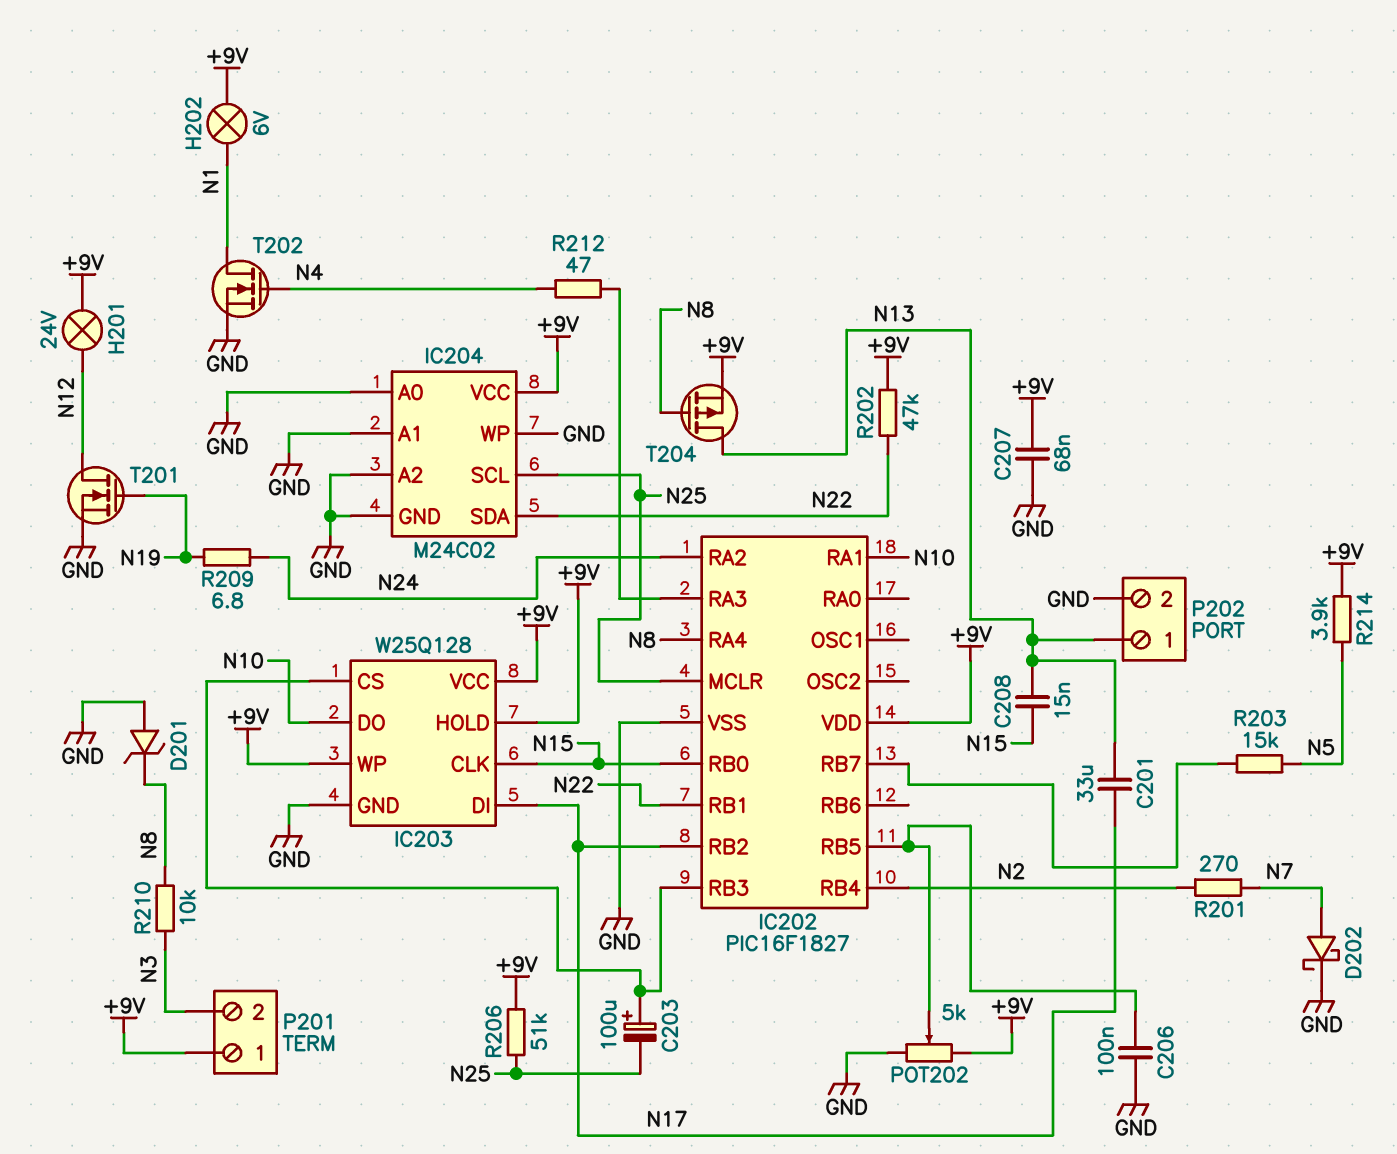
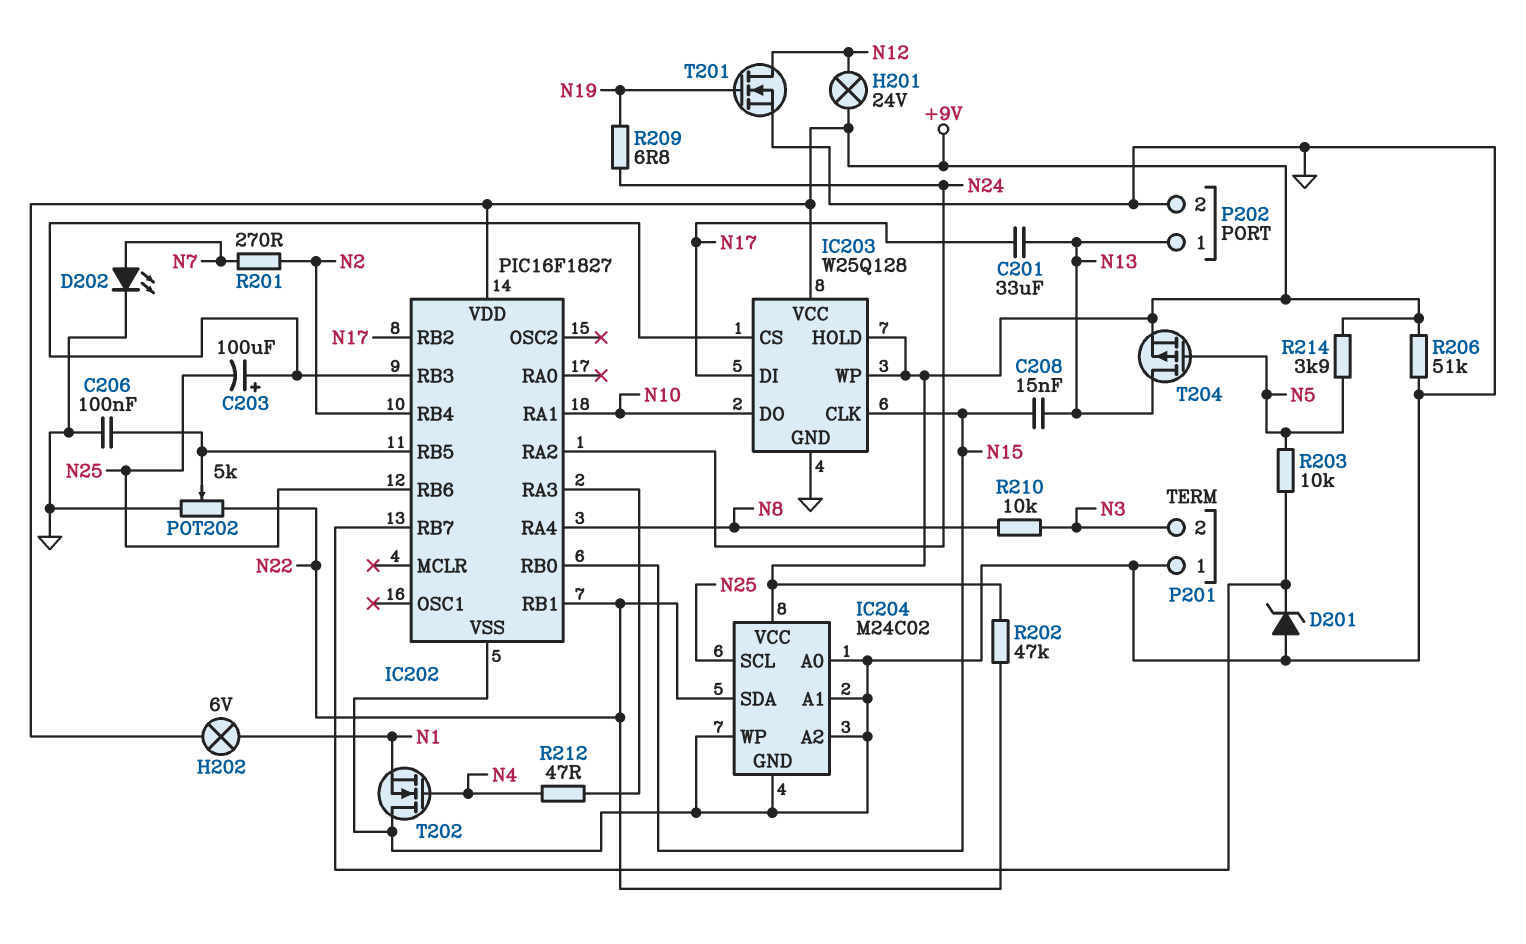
C207: 68nF (+9V, GND) -> none
D201: zener (A GND, K N8) -> zener (A GND, K IC202/RB7)
D202: schottky (A N7, K GND) -> LED (A N7, K GND)
IC202 pin MCLR: N25 -> none
IC202 pin RB6: none -> N25
P201 pin 1: +9V -> GND
POT202: 5k (+9V, GND, wiper IC202/RB5) -> 5k (GND, N22, wiper IC202/RB5)
R203: 15k (IC202/RB7, N5) -> 10k (IC202/RB7, N5)
R206: 51k (+9V, N25) -> 51k (+9V, GND)
T202: NMOS (G N4, D N1, S GND) -> NMOS (G N4, D GND, S N1)
T204: PMOS (G N8, D N13, S +9V) -> PMOS (G N5, D N13, S +9V)

